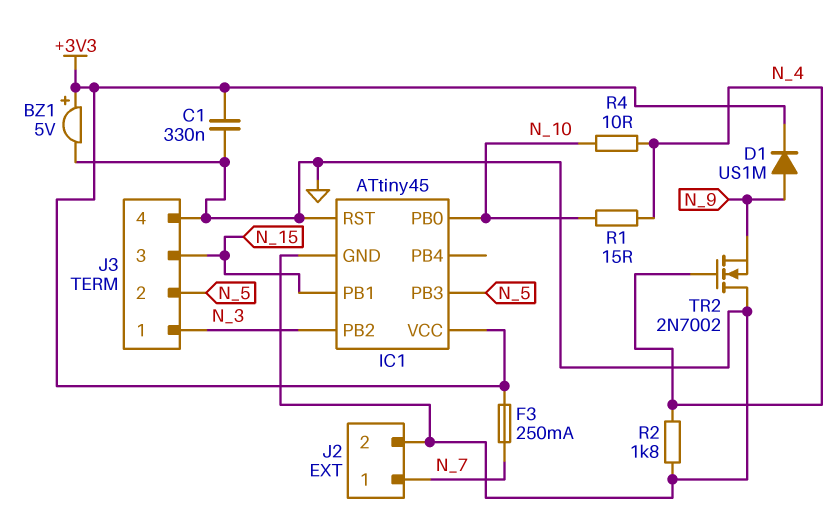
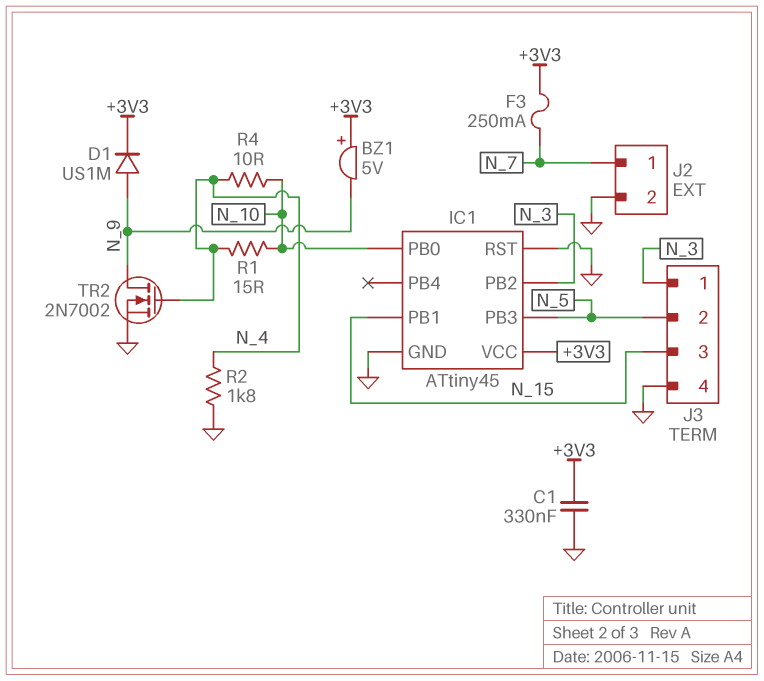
BZ1: buzzer 5V (plus +3V3, minus GND) -> buzzer 5V (plus +3V3, minus N_9)
TR2: NMOS 2N7002 (G N_4, D GND, S N_9) -> NMOS 2N7002 (G N_4, D N_9, S GND)

